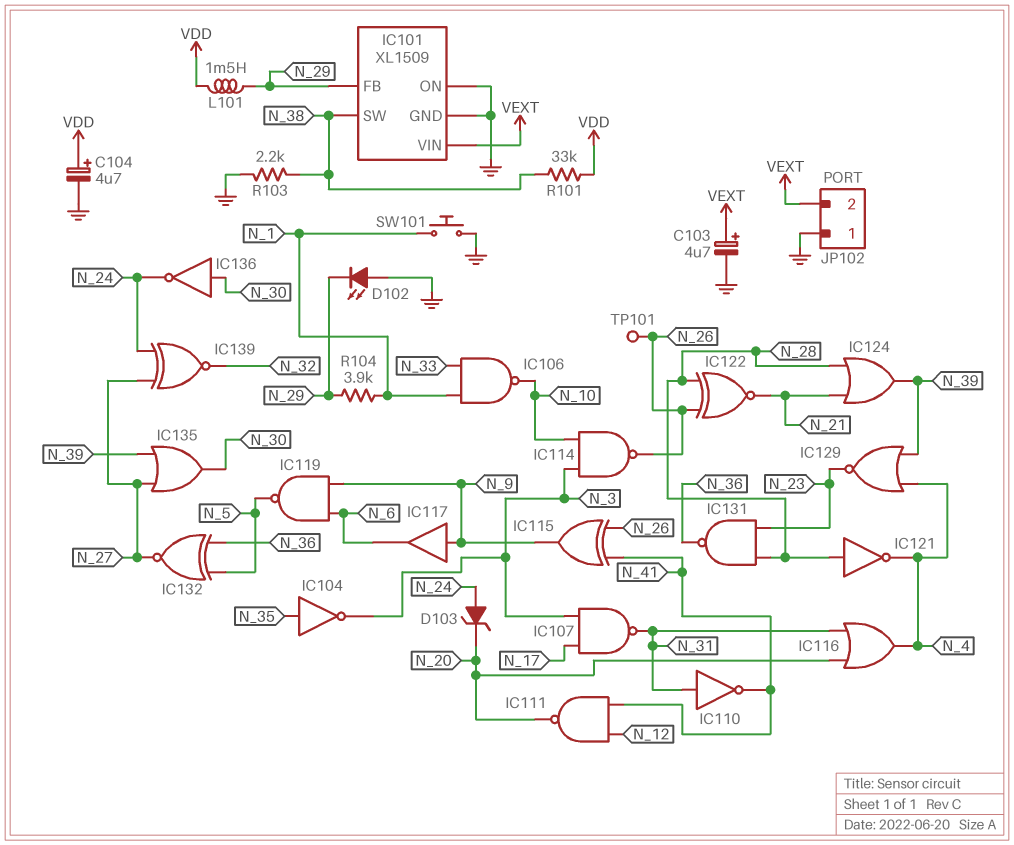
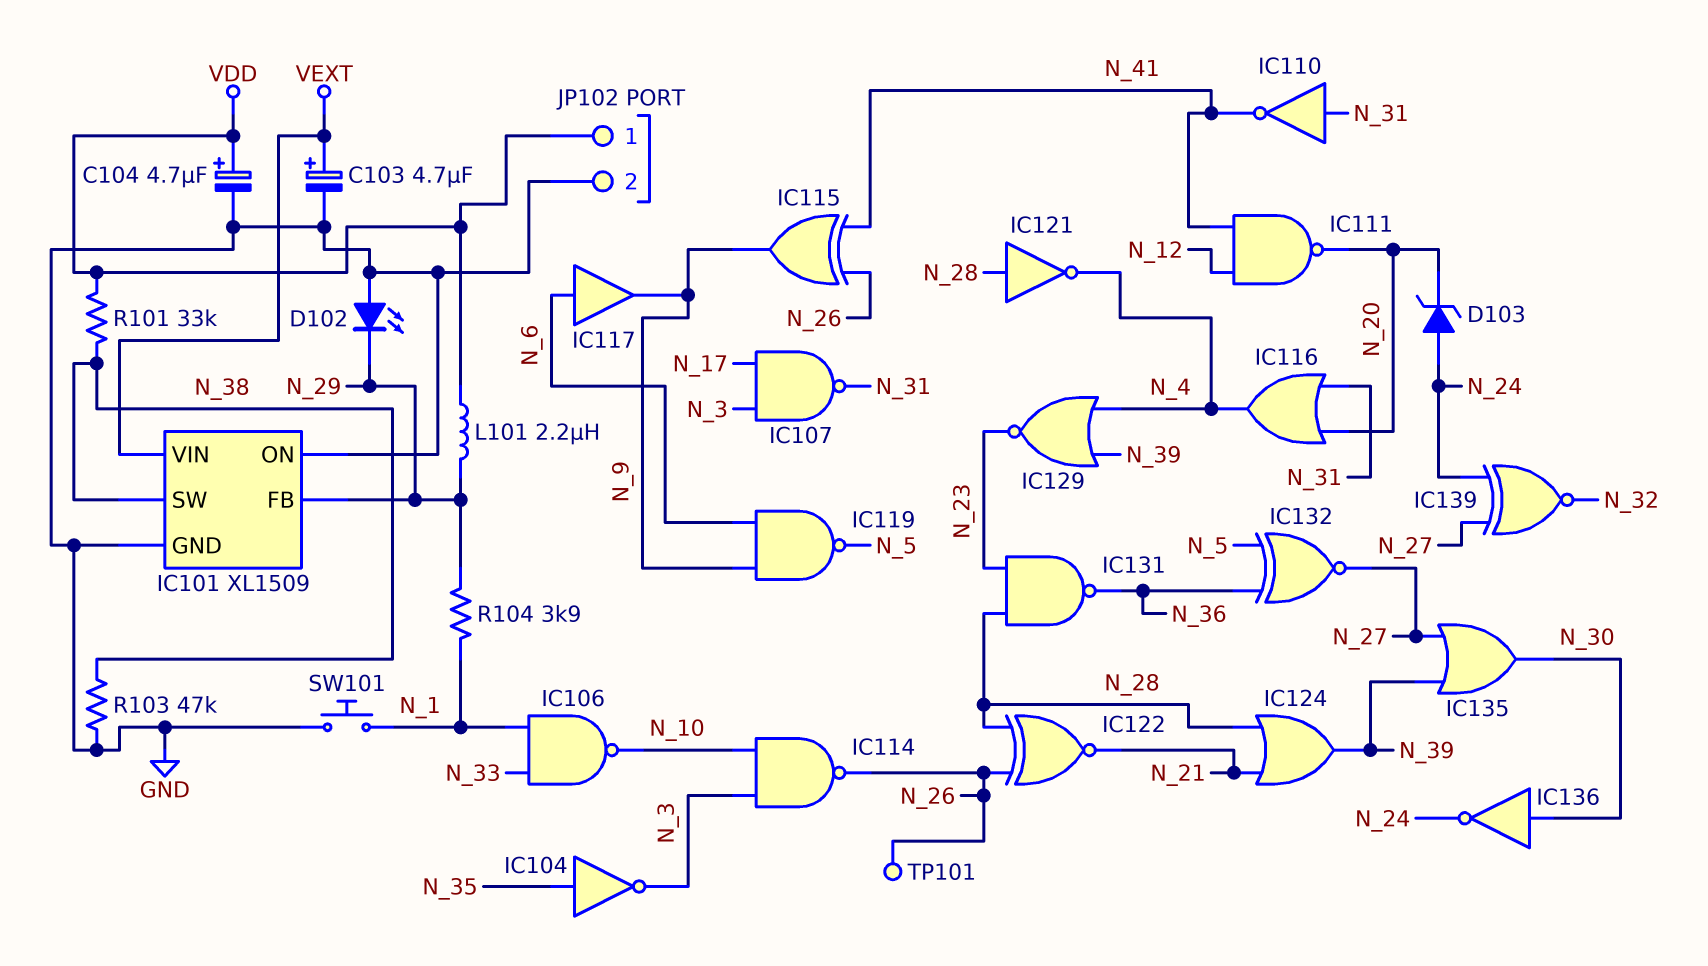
IC117: buffer (in N_9, out N_6) -> buffer (in N_6, out N_9)
JP102 pin 1: GND -> VDD
JP102 pin 2: VEXT -> GND
L101: 1.5mH (N_29, VDD) -> 2.2uH (N_29, VDD)
R103: 2.2k (GND, N_38) -> 47k (GND, N_38)

